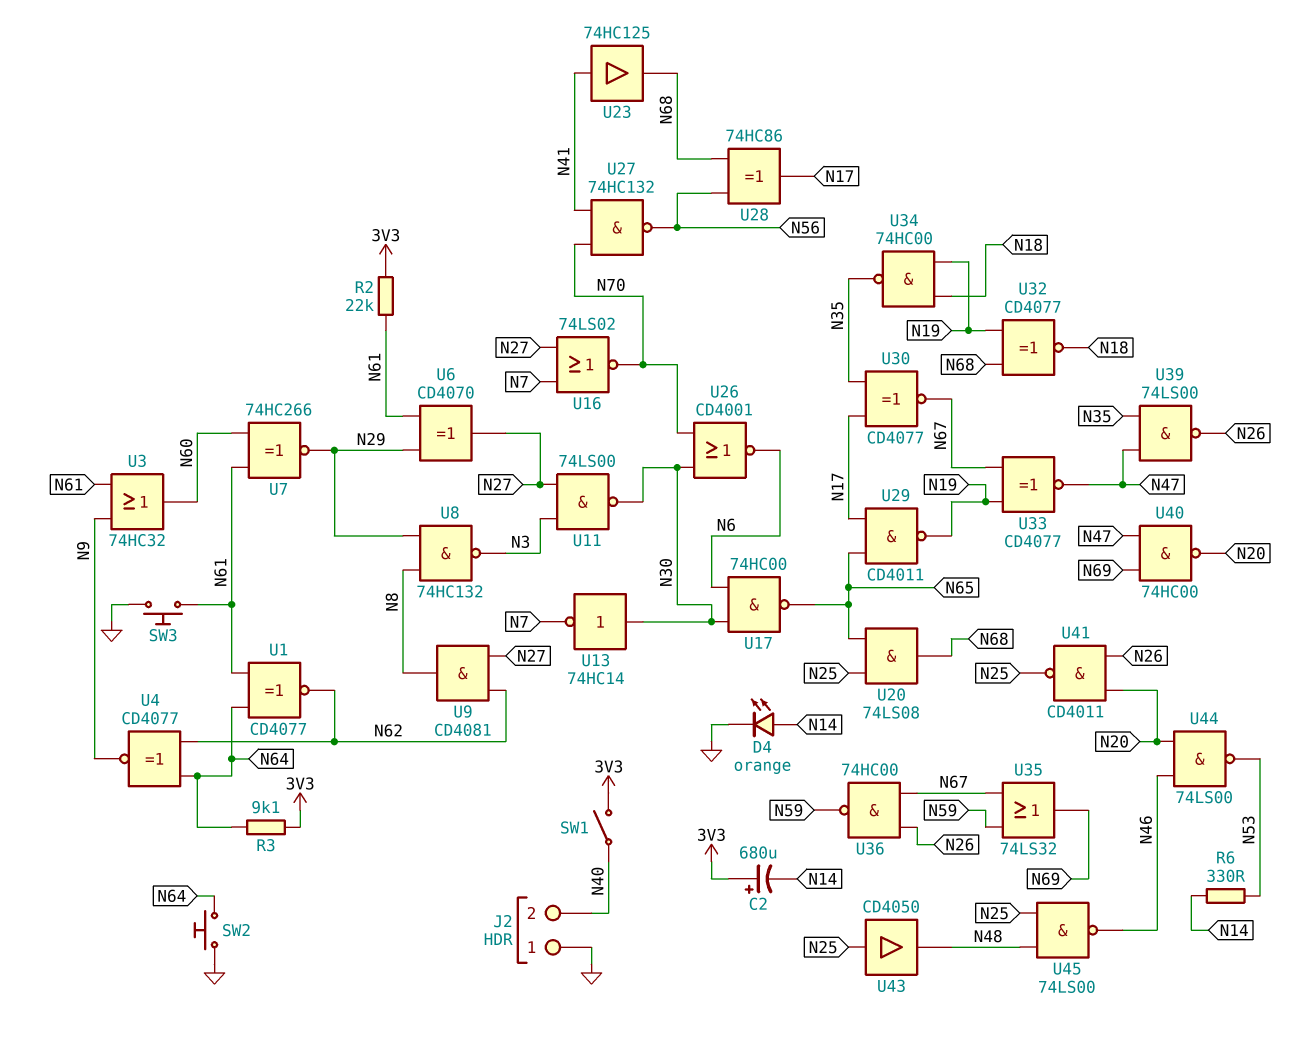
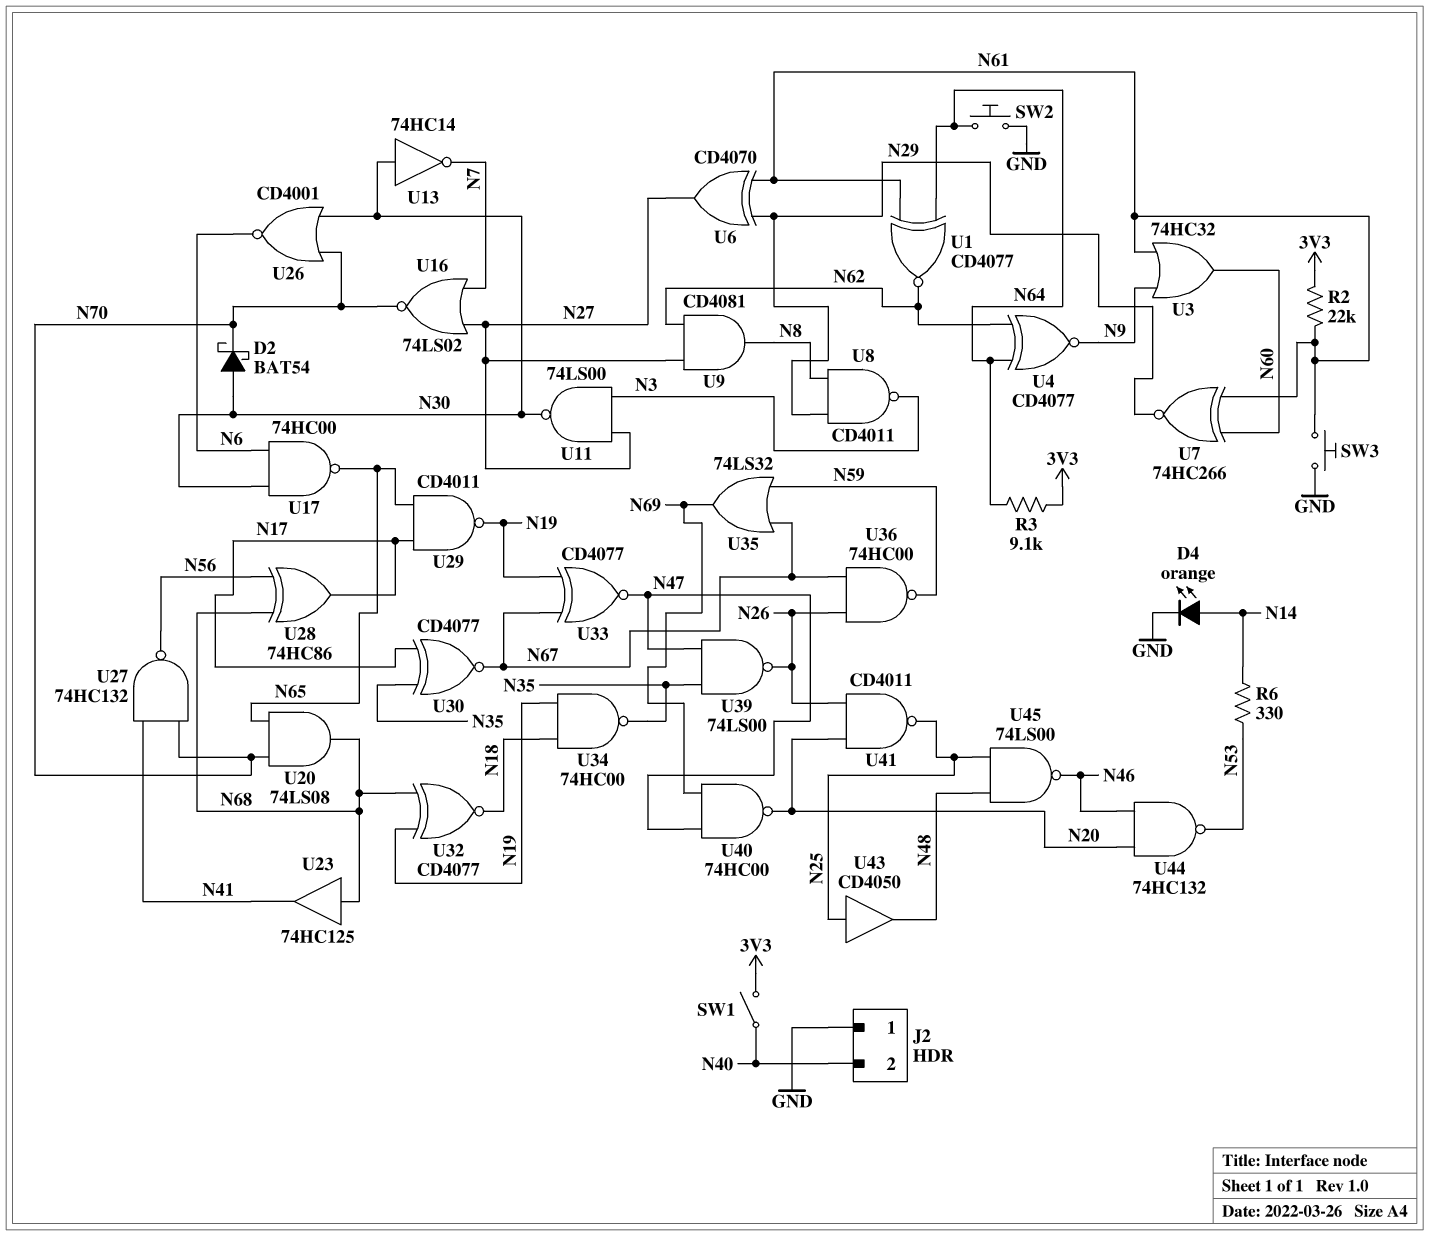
C2: 680uF (plus 3V3, minus N14) -> none
D2: none -> schottky BAT54 (A N30, K N70)
U8: NAND 74HC132 (in N8, in N29, out N3) -> NAND CD4011 (in N8, in N29, out N3)
U20: AND 74LS08 (in N25, in N65, out N68) -> AND 74LS08 (in N65, in N70, out N68)
U23: buffer 74HC125 (in N41, out N68) -> buffer 74HC125 (in N68, out N41)
U44: NAND 74LS00 (in N20, in N46, out N53) -> NAND 74HC132 (in N20, in N46, out N53)

